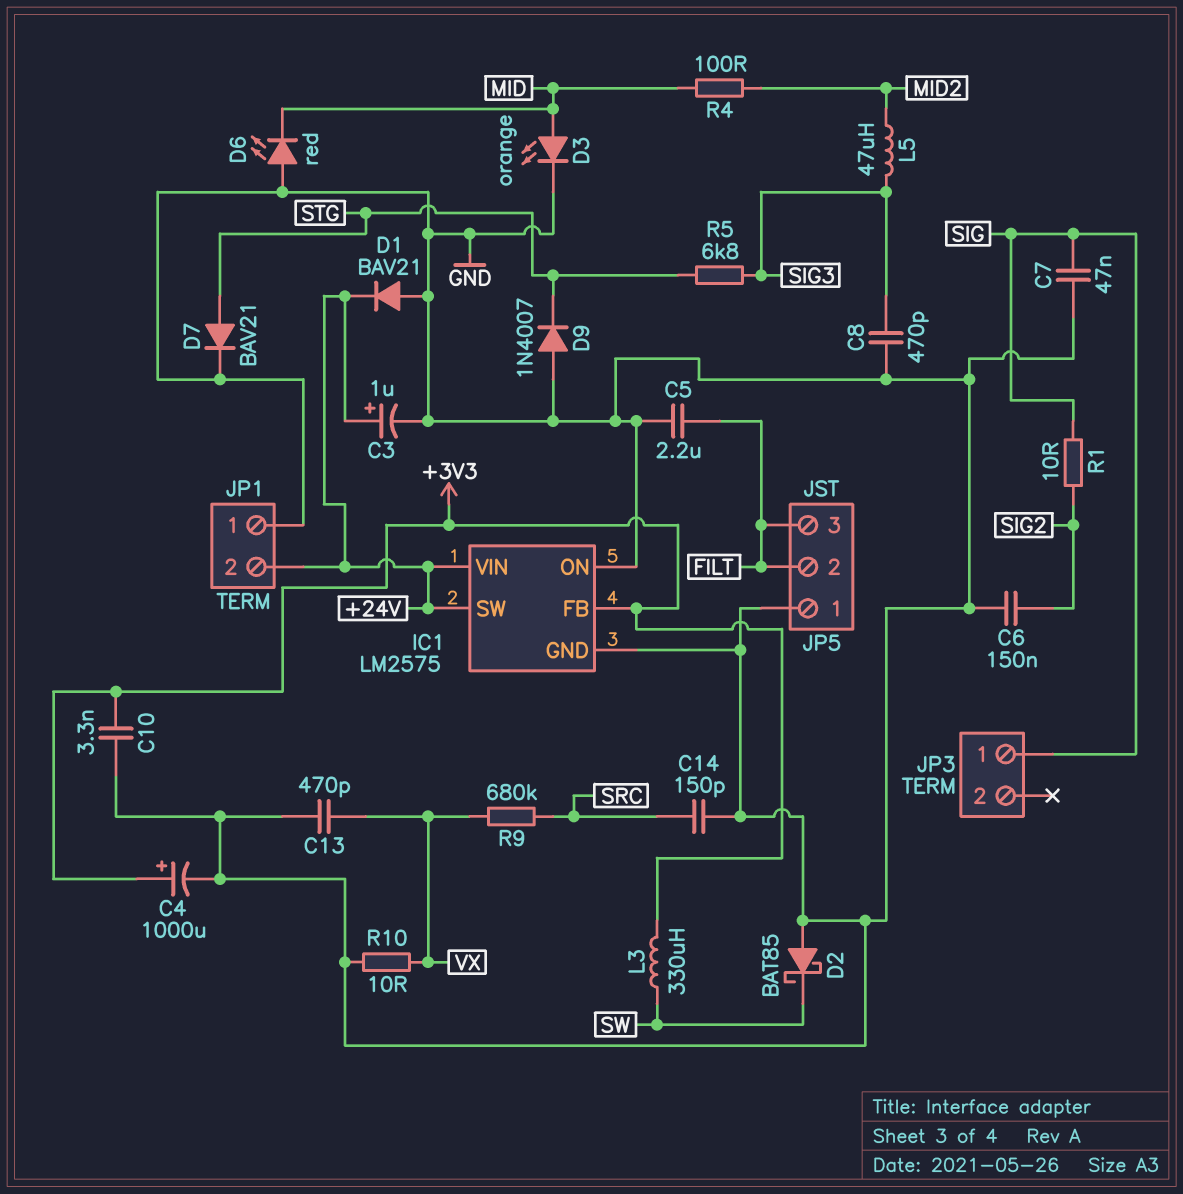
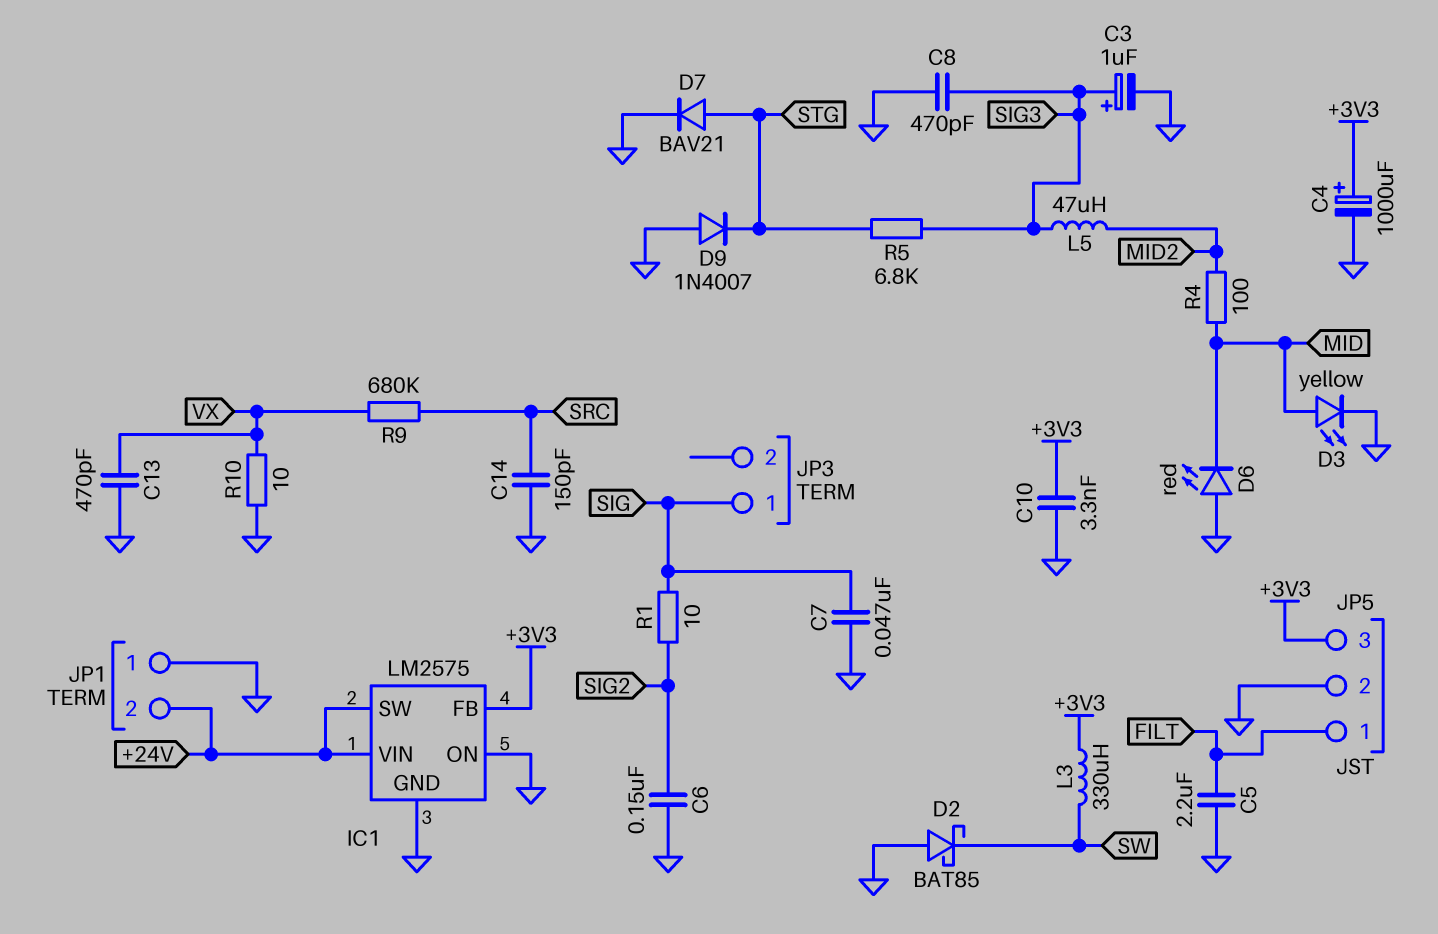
C3: 1uF (plus +24V, minus GND) -> 1uF (plus SIG3, minus GND)
D1: diode BAV21 (A GND, K +24V) -> none
D3: LED orange (A MID, K GND) -> LED yellow (A MID, K GND)
JP5 pin 1: GND -> FILT
JP5 pin 2: FILT -> GND
JP5 pin 3: FILT -> +3V3

